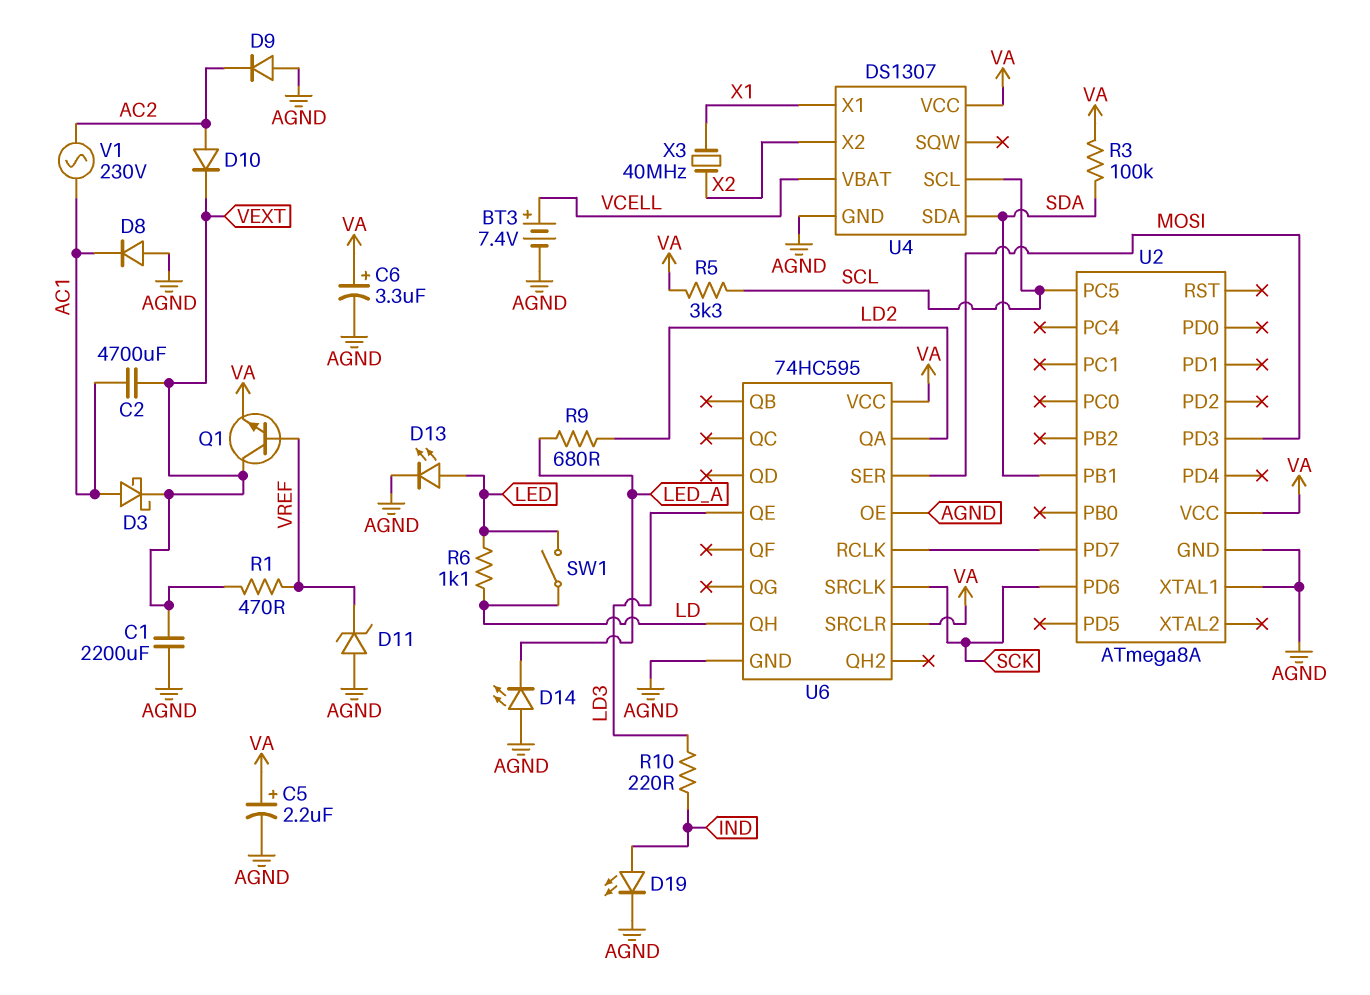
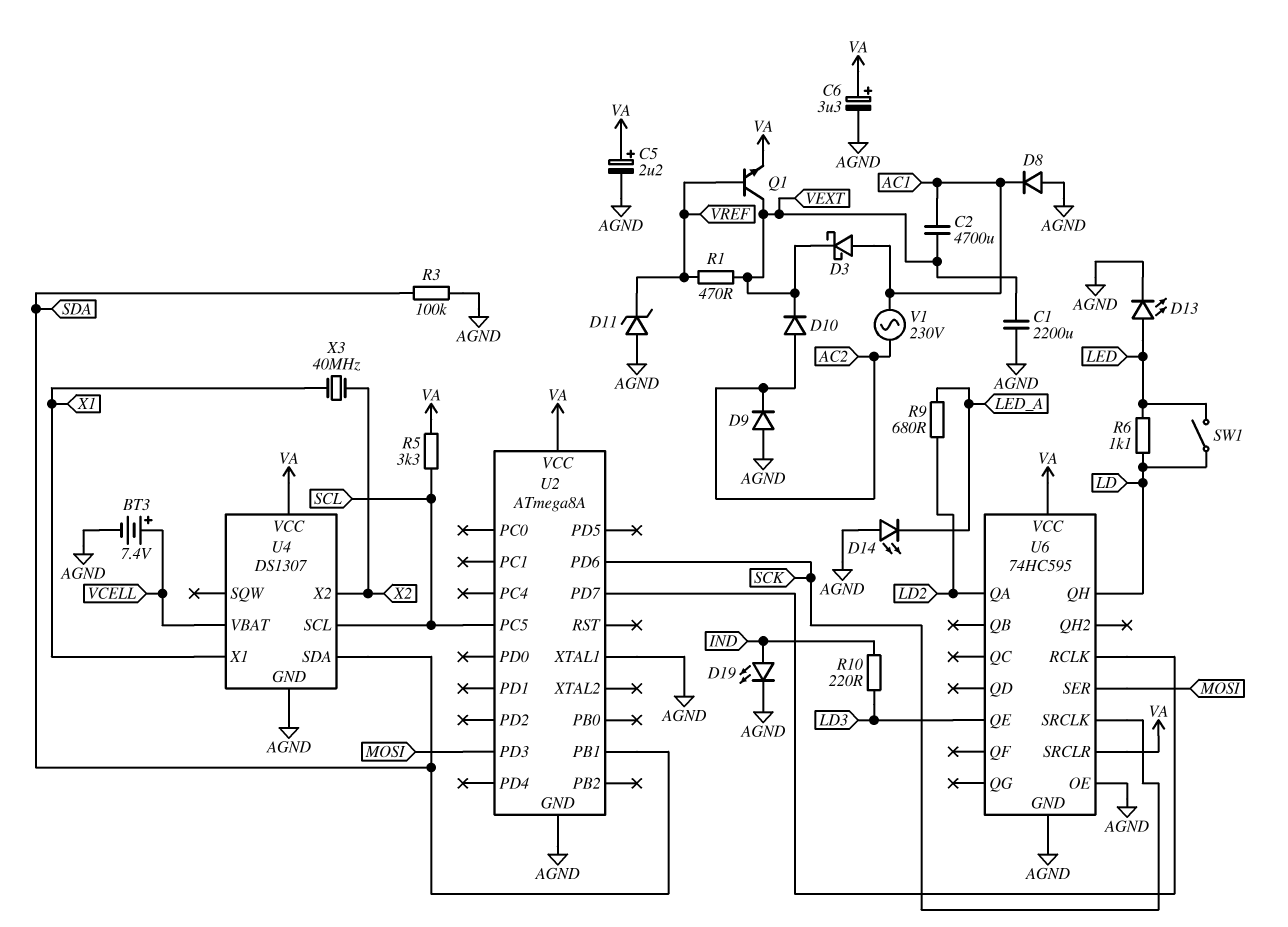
R3: 100k (SDA, VA) -> 100k (AGND, SDA)

